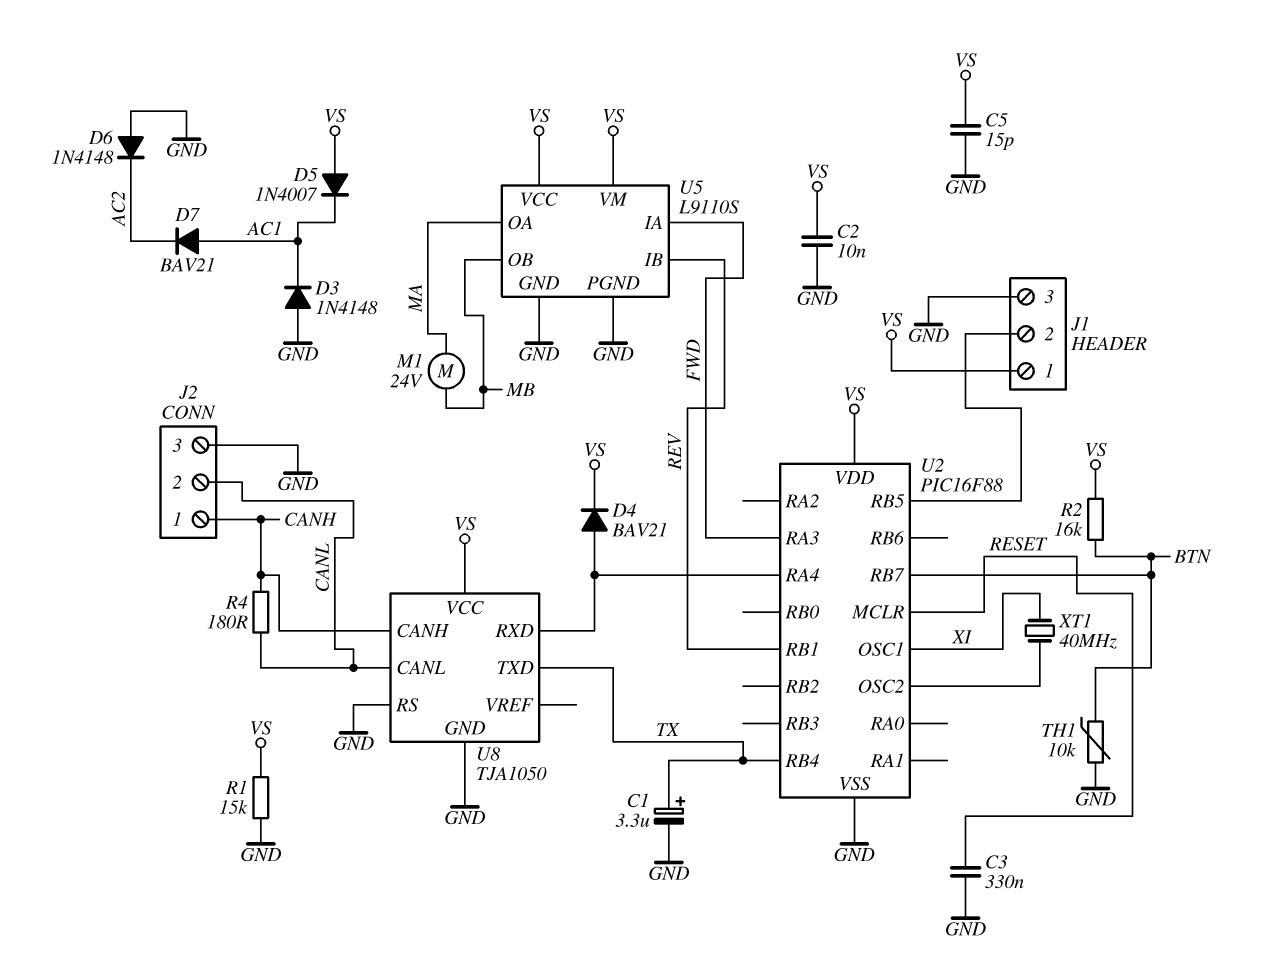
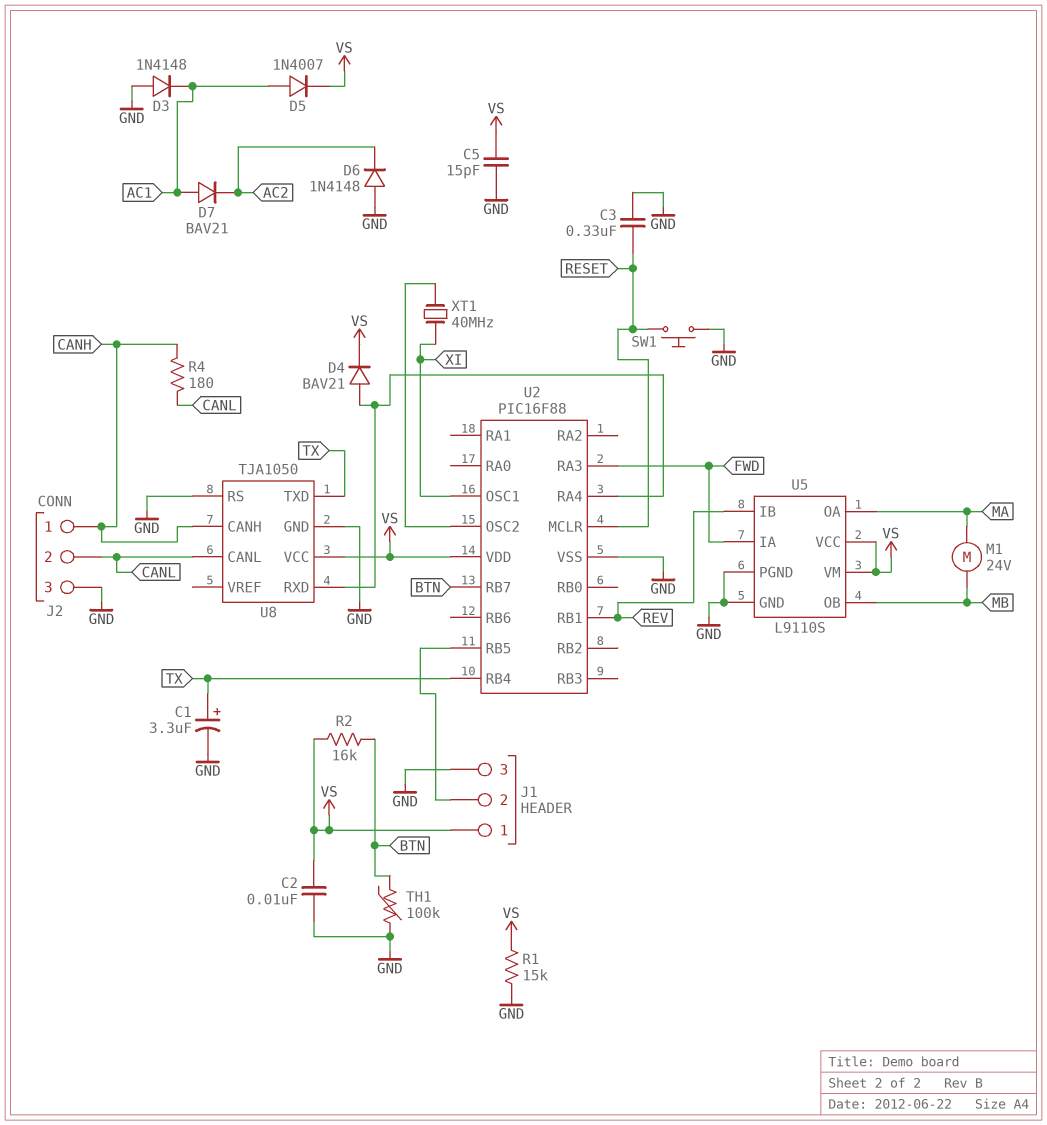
D5: diode 1N4007 (A VS, K AC1) -> diode 1N4007 (A AC1, K VS)
SW1: none -> button (GND, RESET)
TH1: 10k (BTN, GND) -> 100k (BTN, GND)

